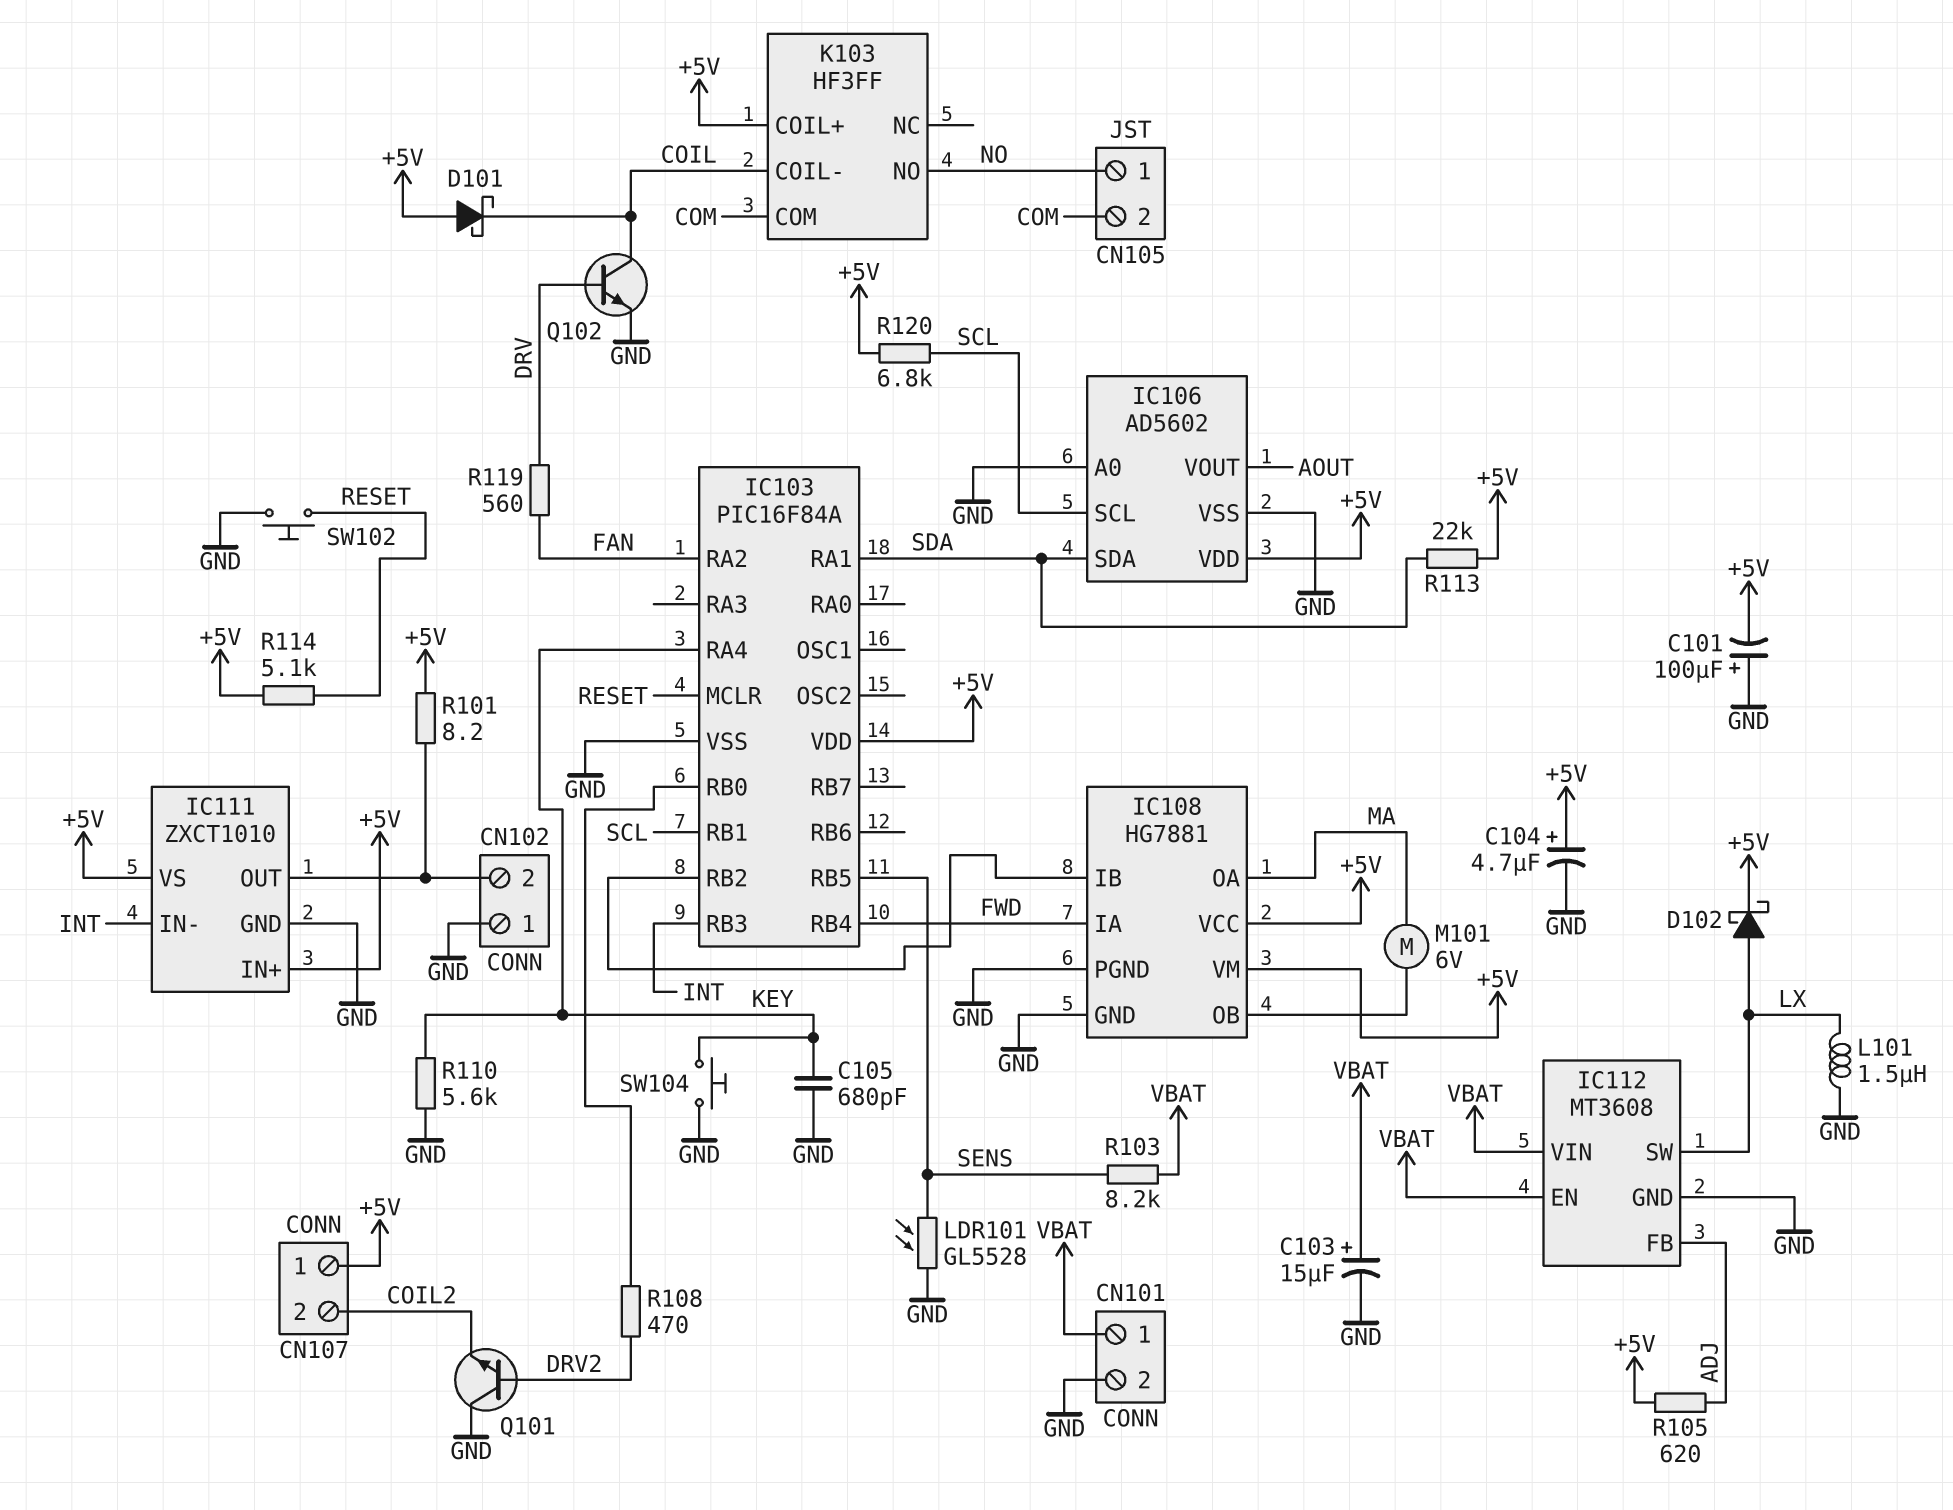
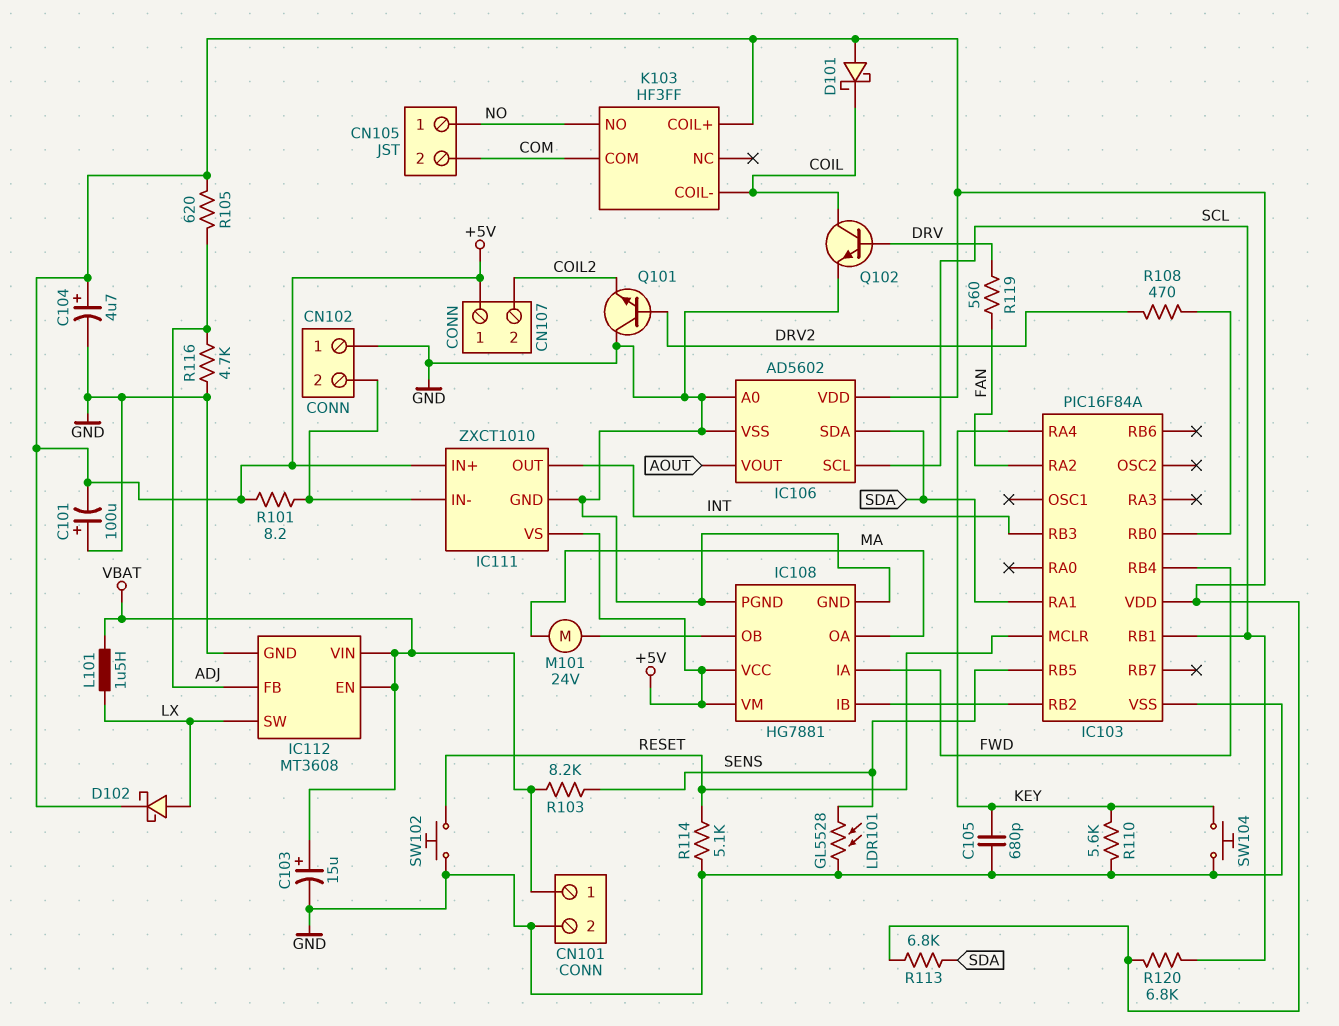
IC111 pin IN-: INT -> CN102/2
IC111 pin OUT: CN102/2 -> INT
L101: 1.5uH (GND, LX) -> 1.5uH (LX, VBAT)
M101: motor 6V (IC108/OB, MA) -> motor 24V (IC108/OB, MA)
R113: 22k (+5V, SDA) -> 6.8k (+5V, SDA)
R114: 5.1k (+5V, RESET) -> 5.1k (GND, RESET)
R116: none -> 4.7k (ADJ, GND)

